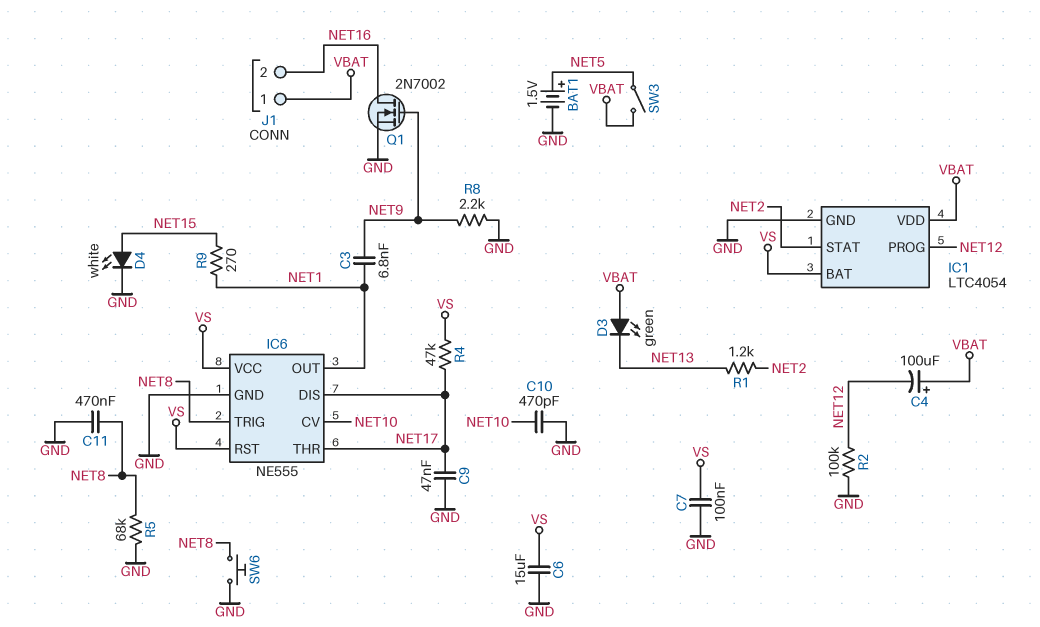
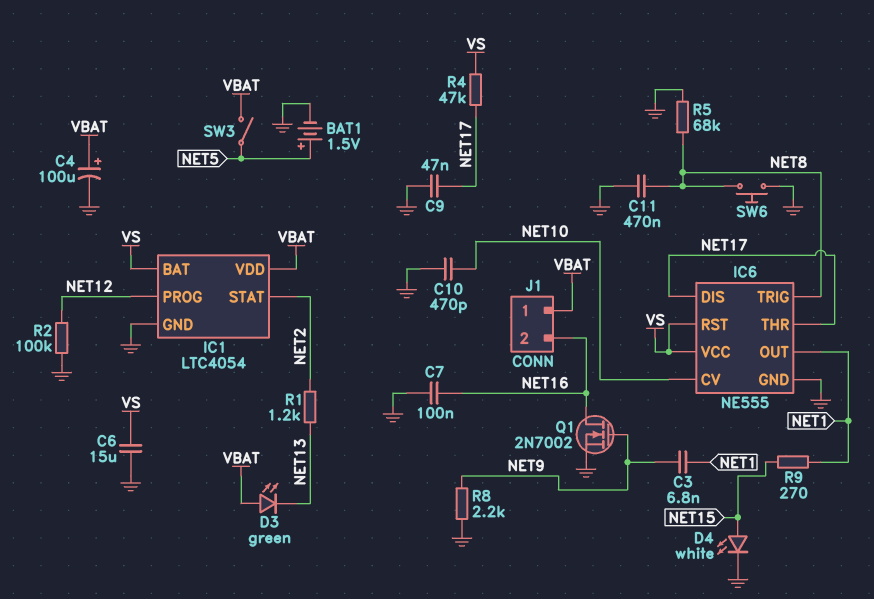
C4: 100uF (plus VBAT, minus NET12) -> 100uF (plus VBAT, minus GND)
C7: 100nF (GND, VS) -> 100nF (GND, NET16)

